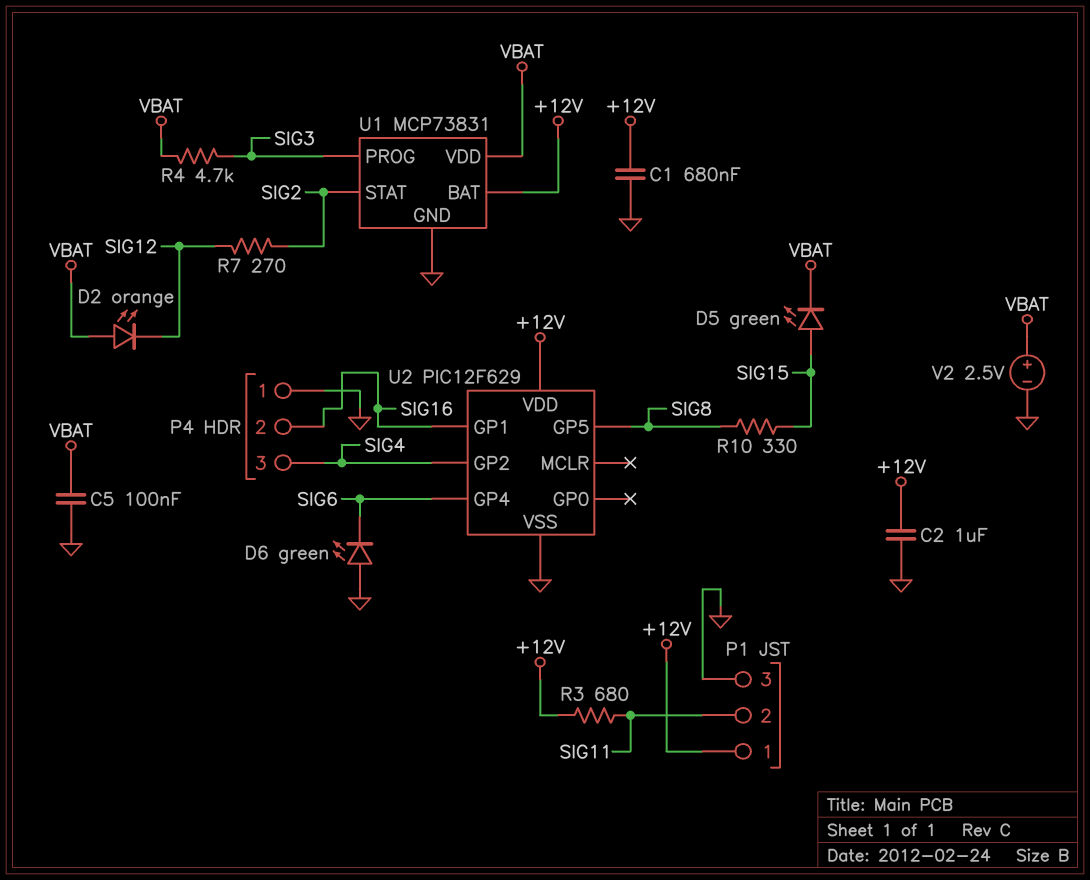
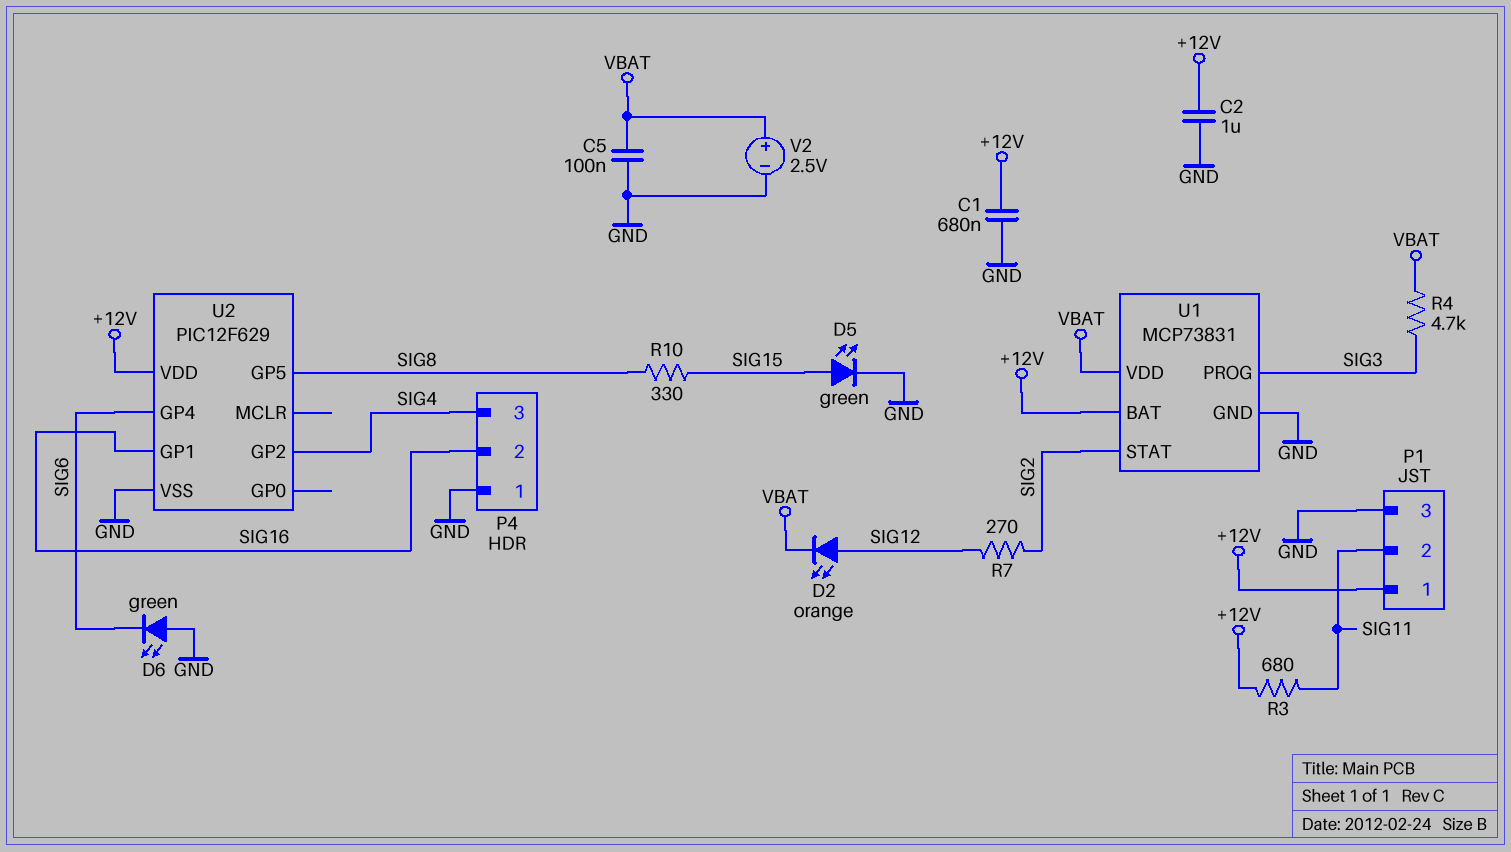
D2: LED orange (A VBAT, K SIG12) -> LED orange (A SIG12, K VBAT)
D5: LED green (A SIG15, K VBAT) -> LED green (A SIG15, K GND)

